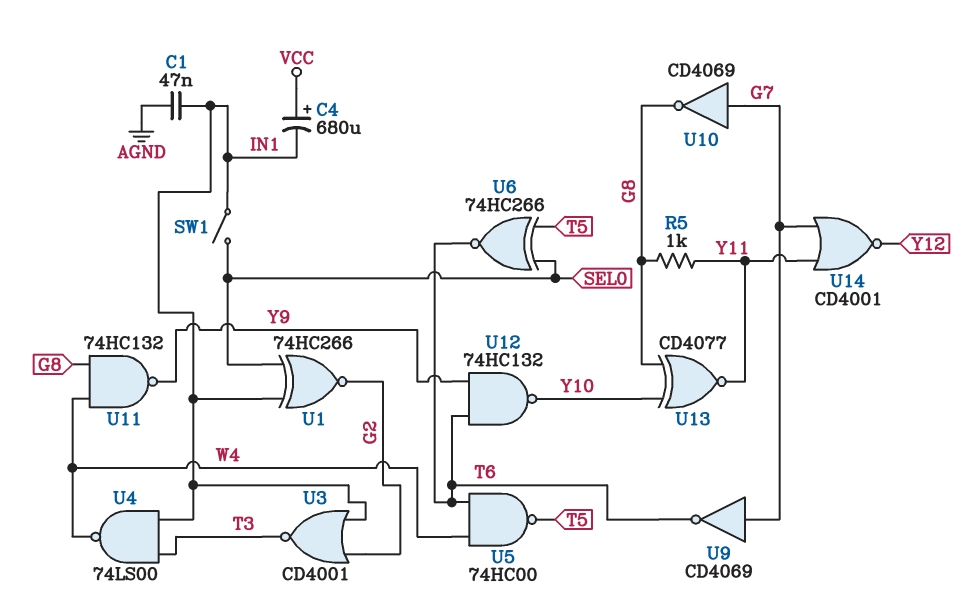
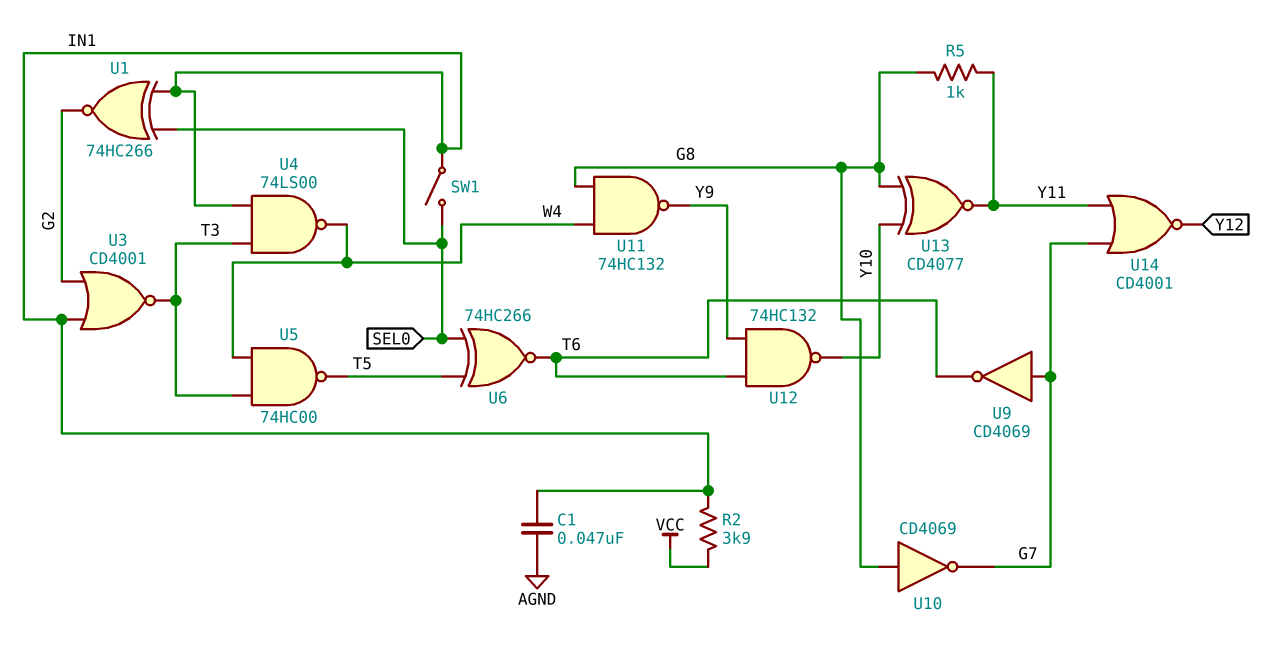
C4: 680uF (plus VCC, minus IN1) -> none
R2: none -> 3.9k (IN1, VCC)
U5: NAND 74HC00 (in T6, in W4, out T5) -> NAND 74HC00 (in T3, in W4, out T5)
U10: NOT CD4069 (in G7, out G8) -> NOT CD4069 (in G8, out G7)

